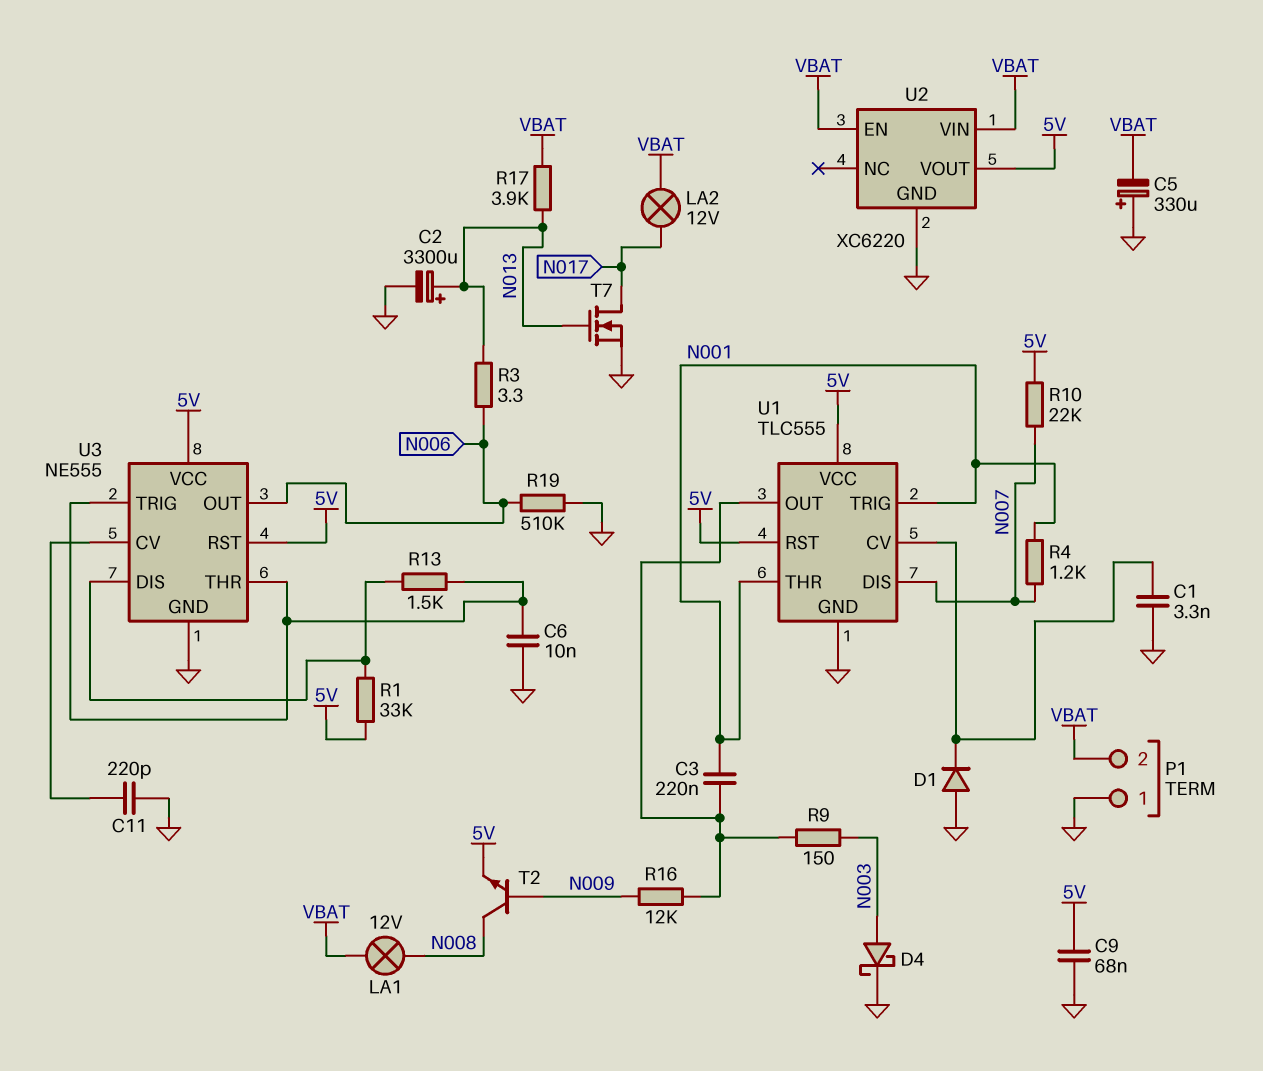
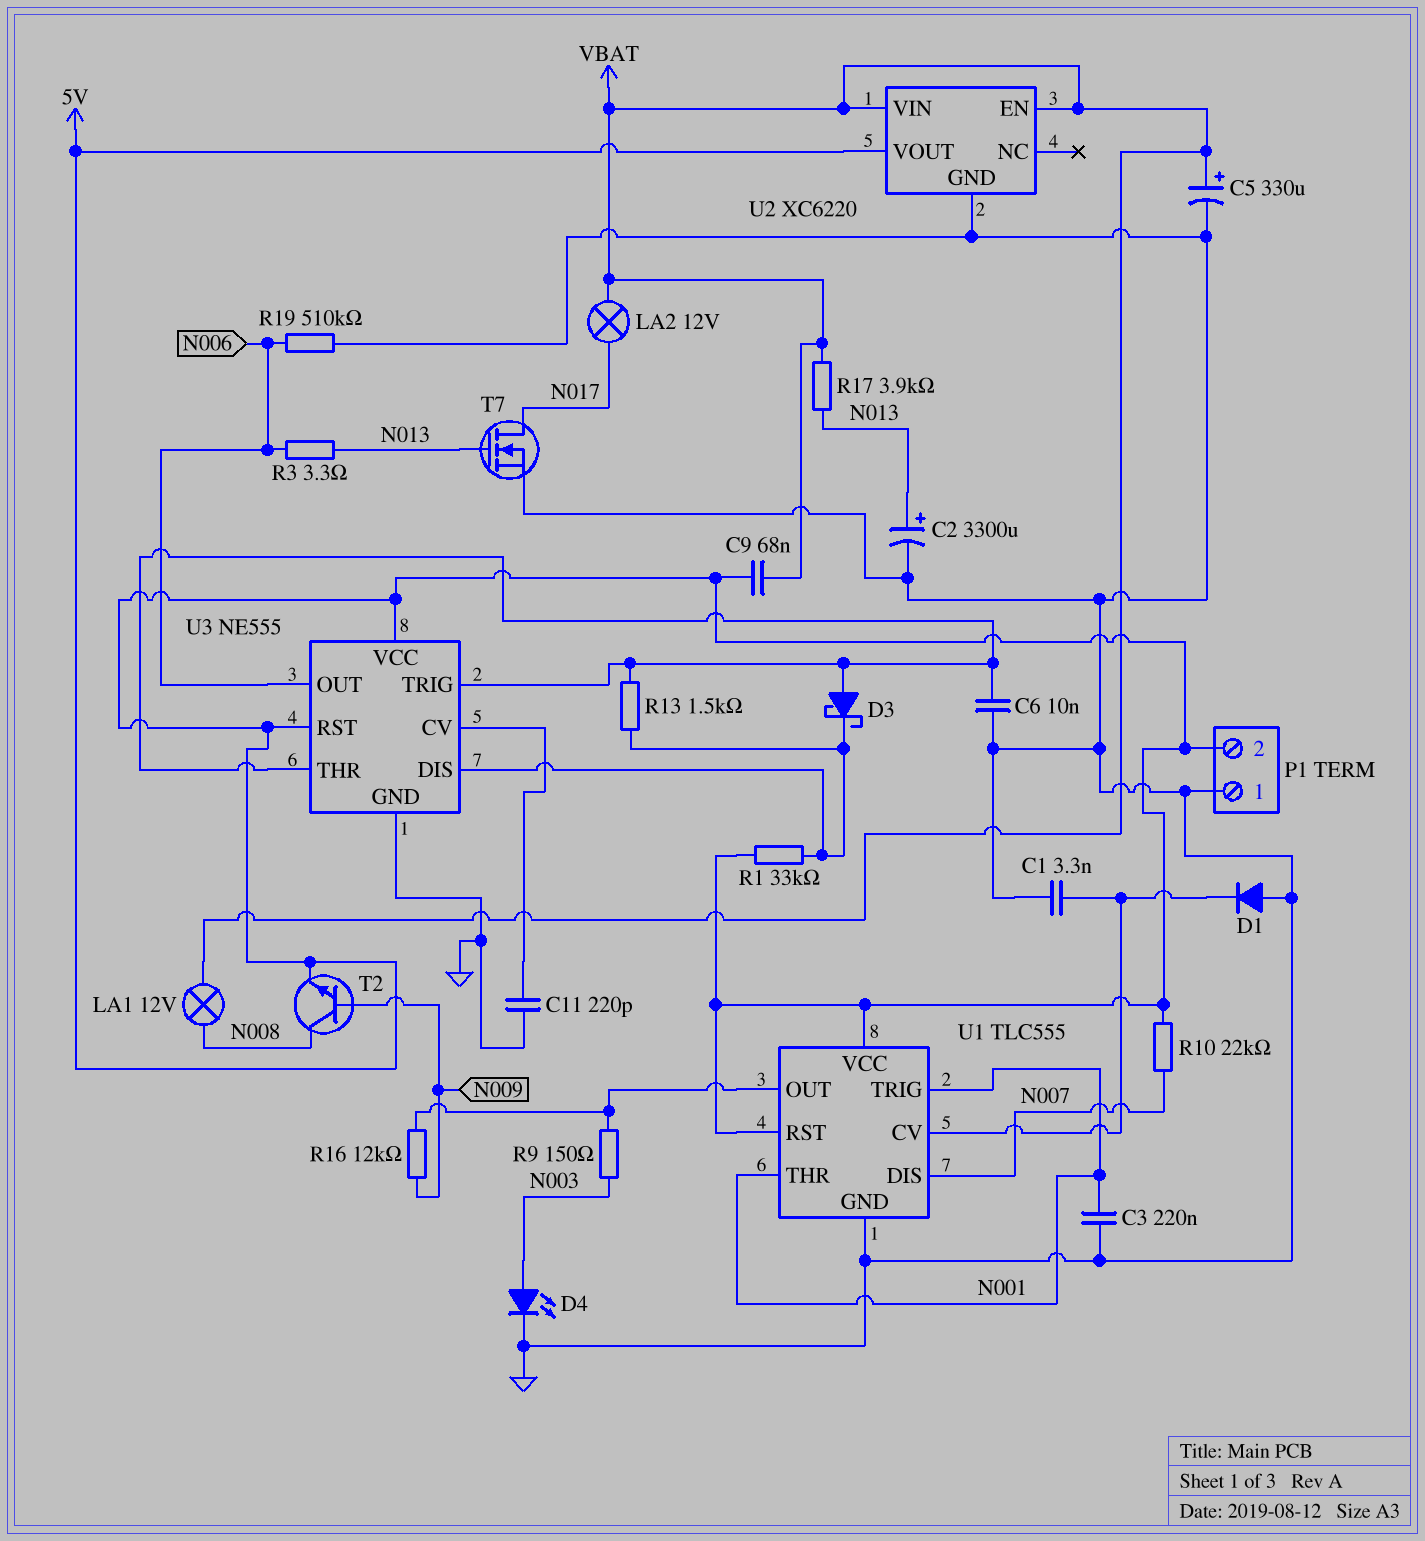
C3: 220nF (N001, U1/OUT) -> 220nF (GND, N001)
C5: 330uF (plus GND, minus VBAT) -> 330uF (plus VBAT, minus GND)
C9: 68nF (5V, GND) -> 68nF (5V, VBAT)
D3: none -> schottky (A U3/THR, K U3/DIS)
D4: schottky (A N003, K GND) -> LED (A N003, K GND)
P1 pin 2: VBAT -> 5V
R4: 1.2k (N001, N007) -> none

